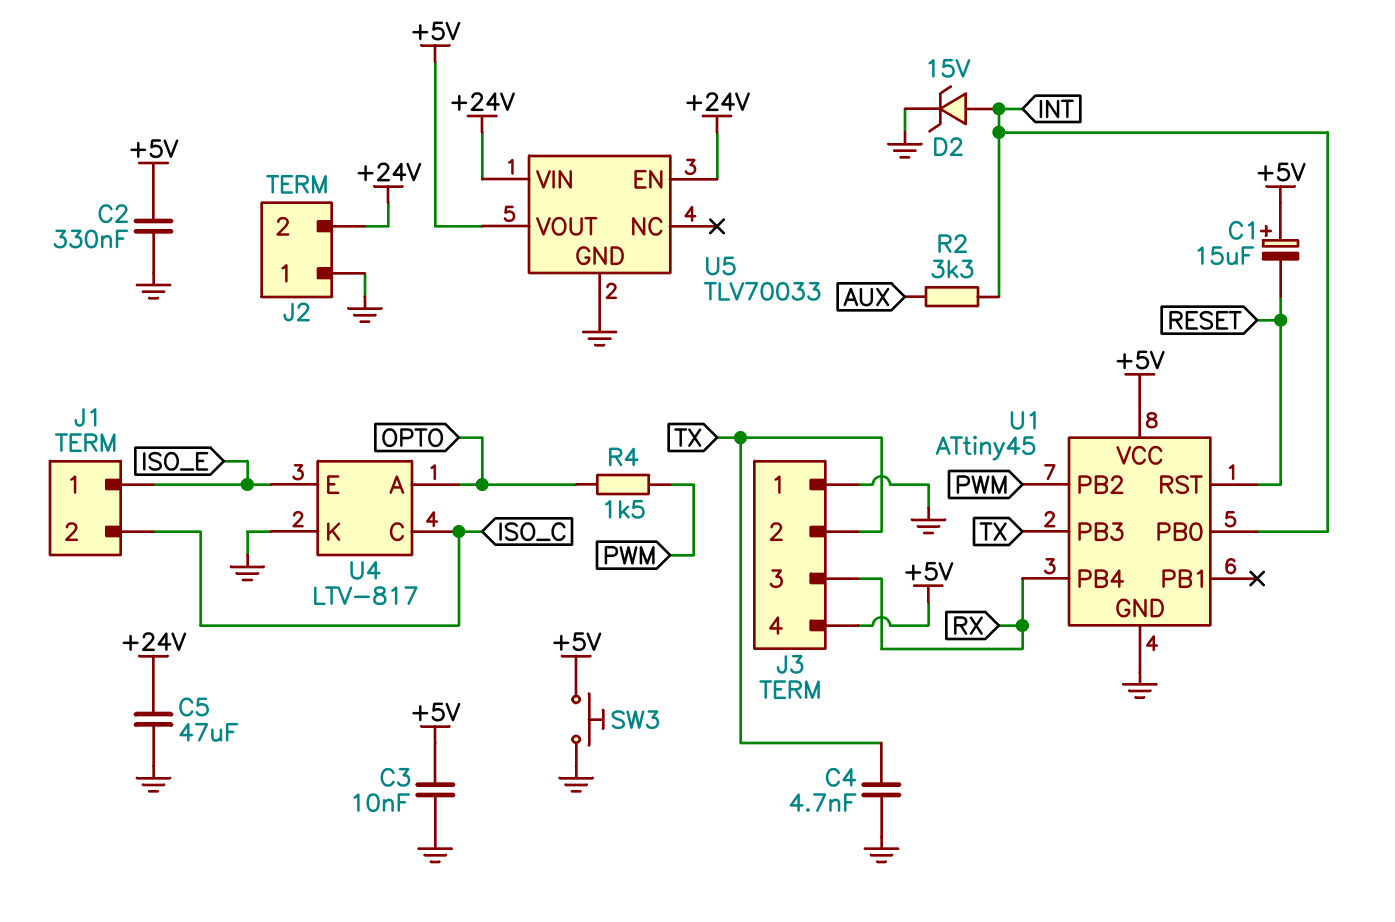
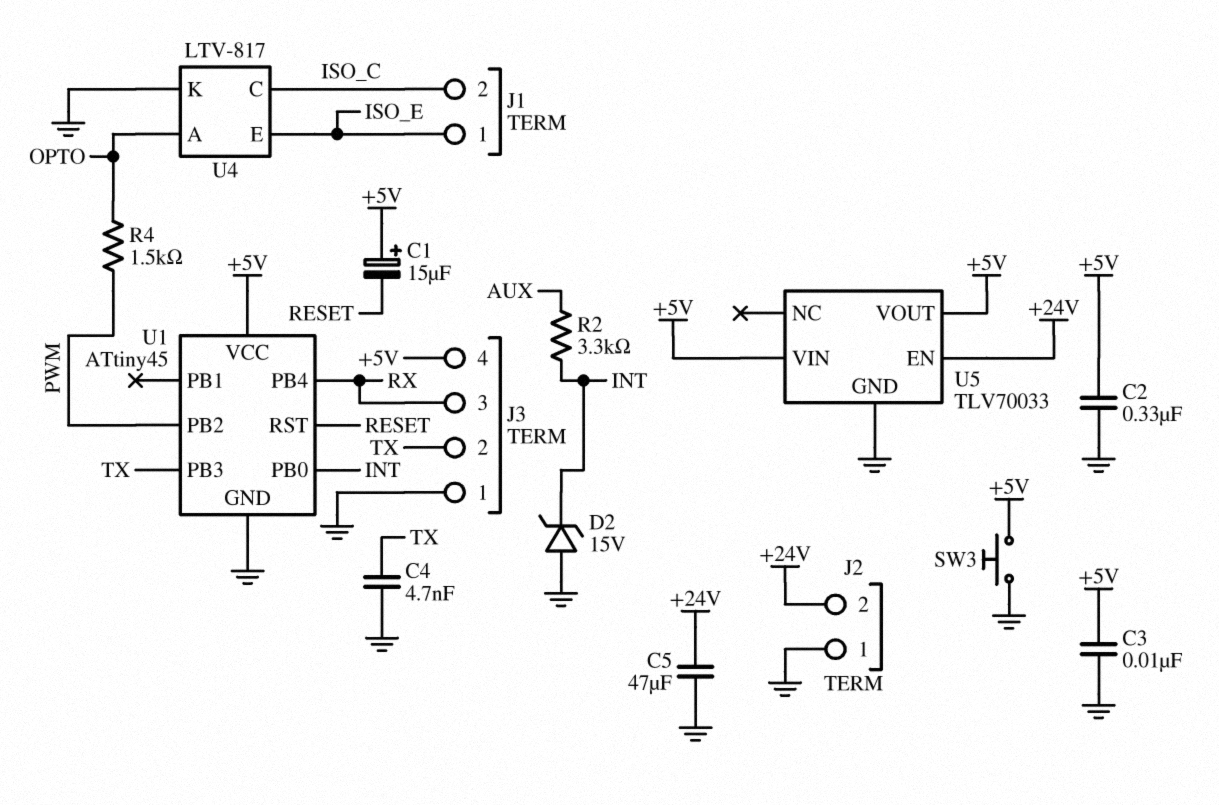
D2: zener 15V (A INT, K GND) -> zener 15V (A GND, K INT)
U5 pin VIN: +24V -> +5V

